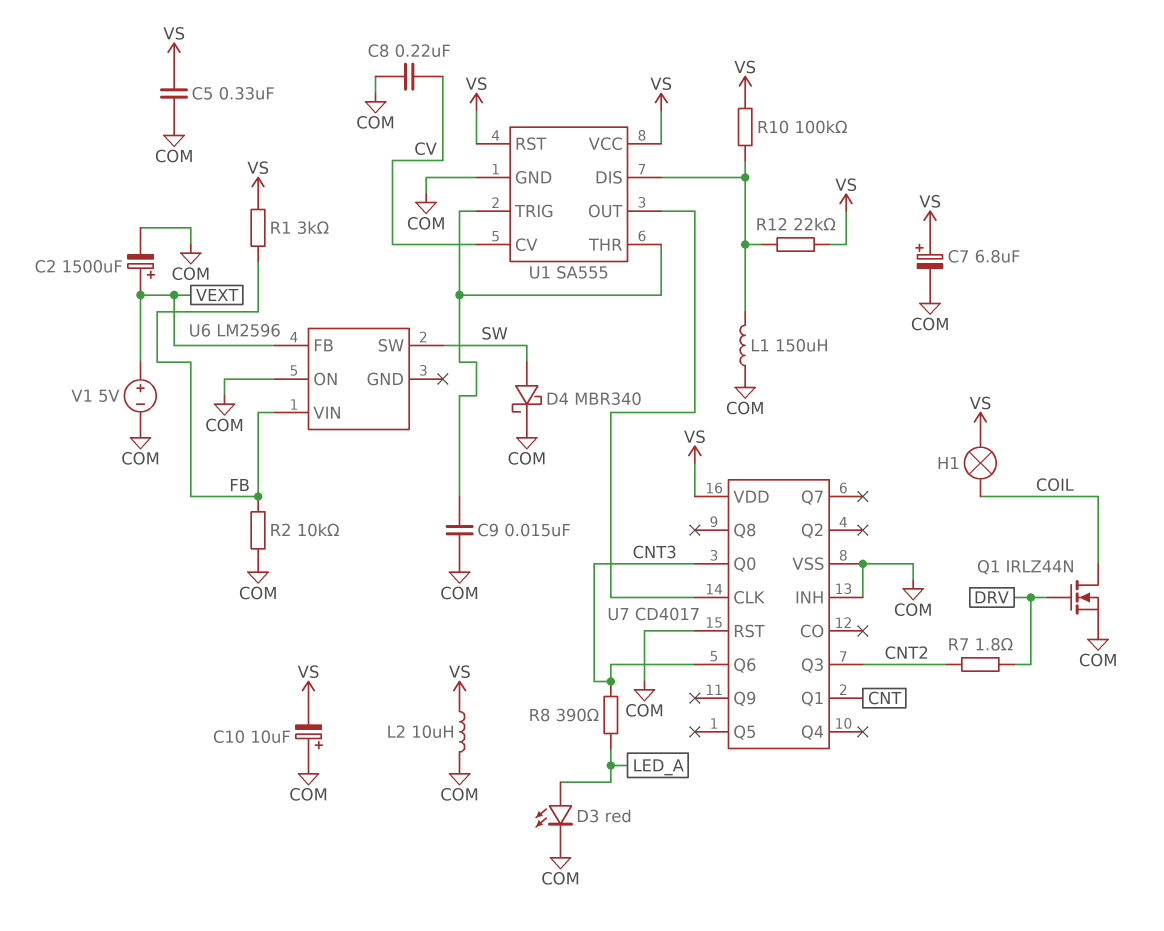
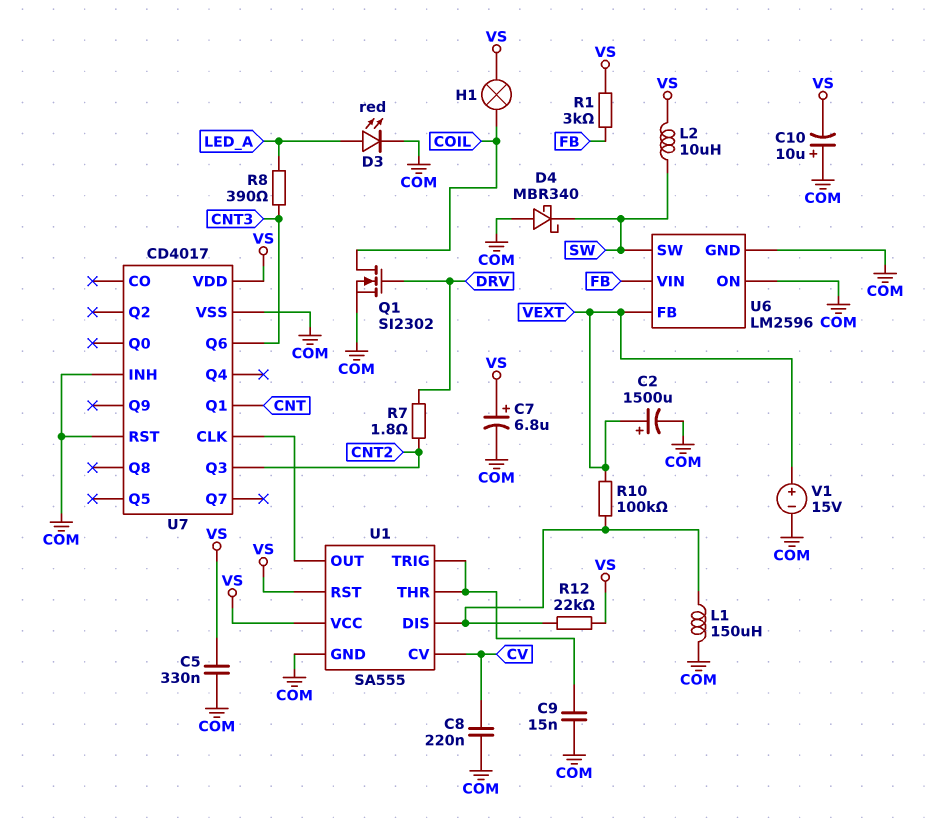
D4: schottky MBR340 (A SW, K COM) -> schottky MBR340 (A COM, K SW)
L2: 10uH (COM, VS) -> 10uH (SW, VS)
Q1: NMOS IRLZ44N (G DRV, D COIL, S COM) -> NMOS SI2302 (G DRV, D COIL, S COM)
R2: 10k (COM, FB) -> none
R10: 100k (U1/DIS, VS) -> 100k (U1/DIS, VEXT)
U6 pin GND: none -> COM
U7 pin Q0: CNT3 -> none
V1: 5V (plus VEXT, minus COM) -> 15V (plus VEXT, minus COM)

